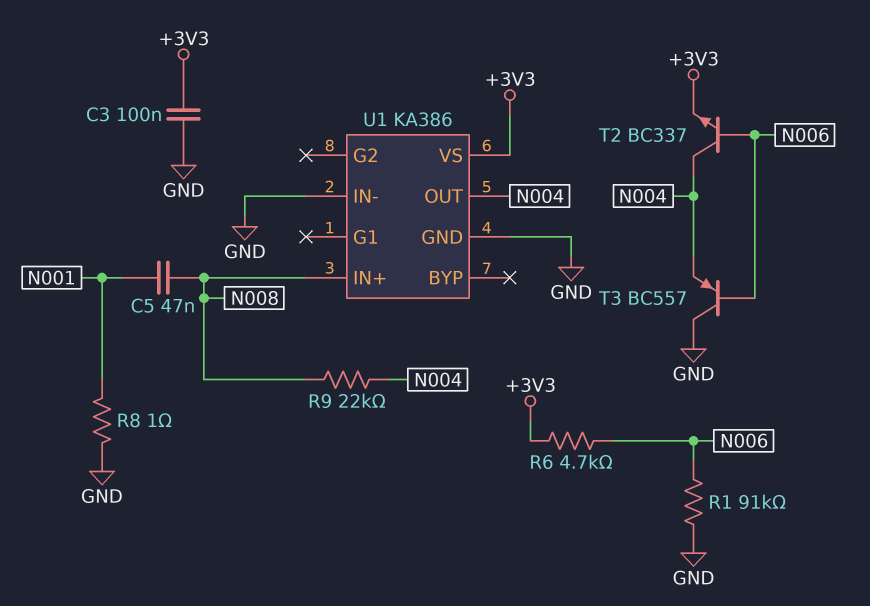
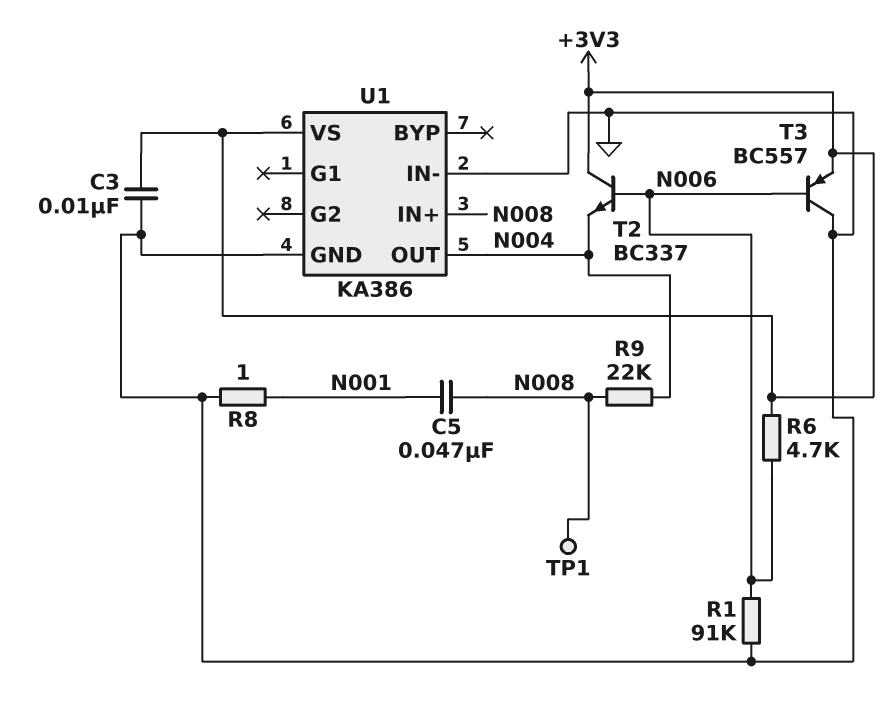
C3: 100nF (+3V3, GND) -> 10nF (+3V3, GND)
T2: NPN BC337 (B N006, C N004, E +3V3) -> NPN BC337 (B N006, C +3V3, E N004)
T3: PNP BC557 (B N006, C GND, E N004) -> PNP BC557 (B N006, C GND, E +3V3)
TP1: none -> test point (N008)

